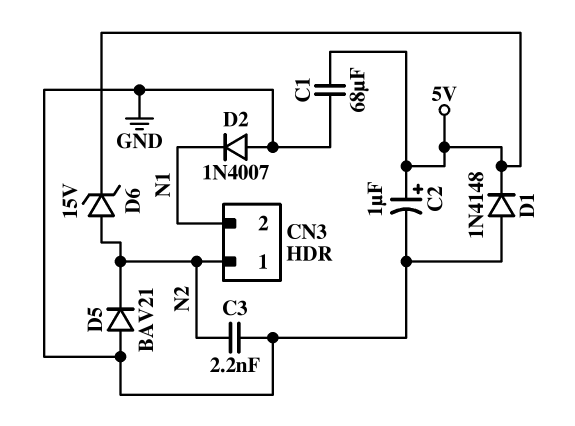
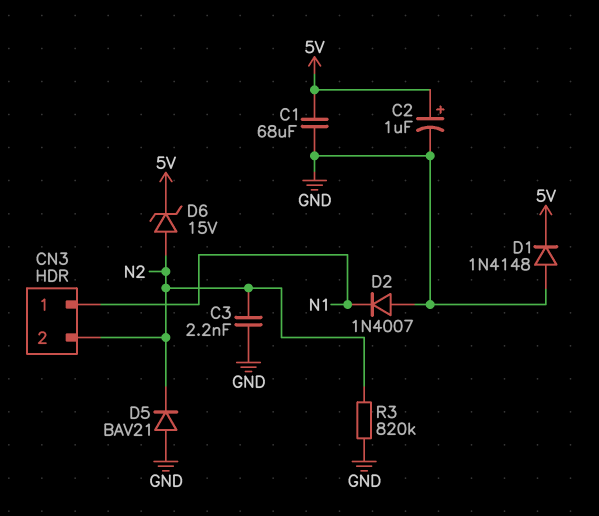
CN3 pin 1: N2 -> N1
CN3 pin 2: N1 -> N2
R3: none -> 820k (GND, N2)

